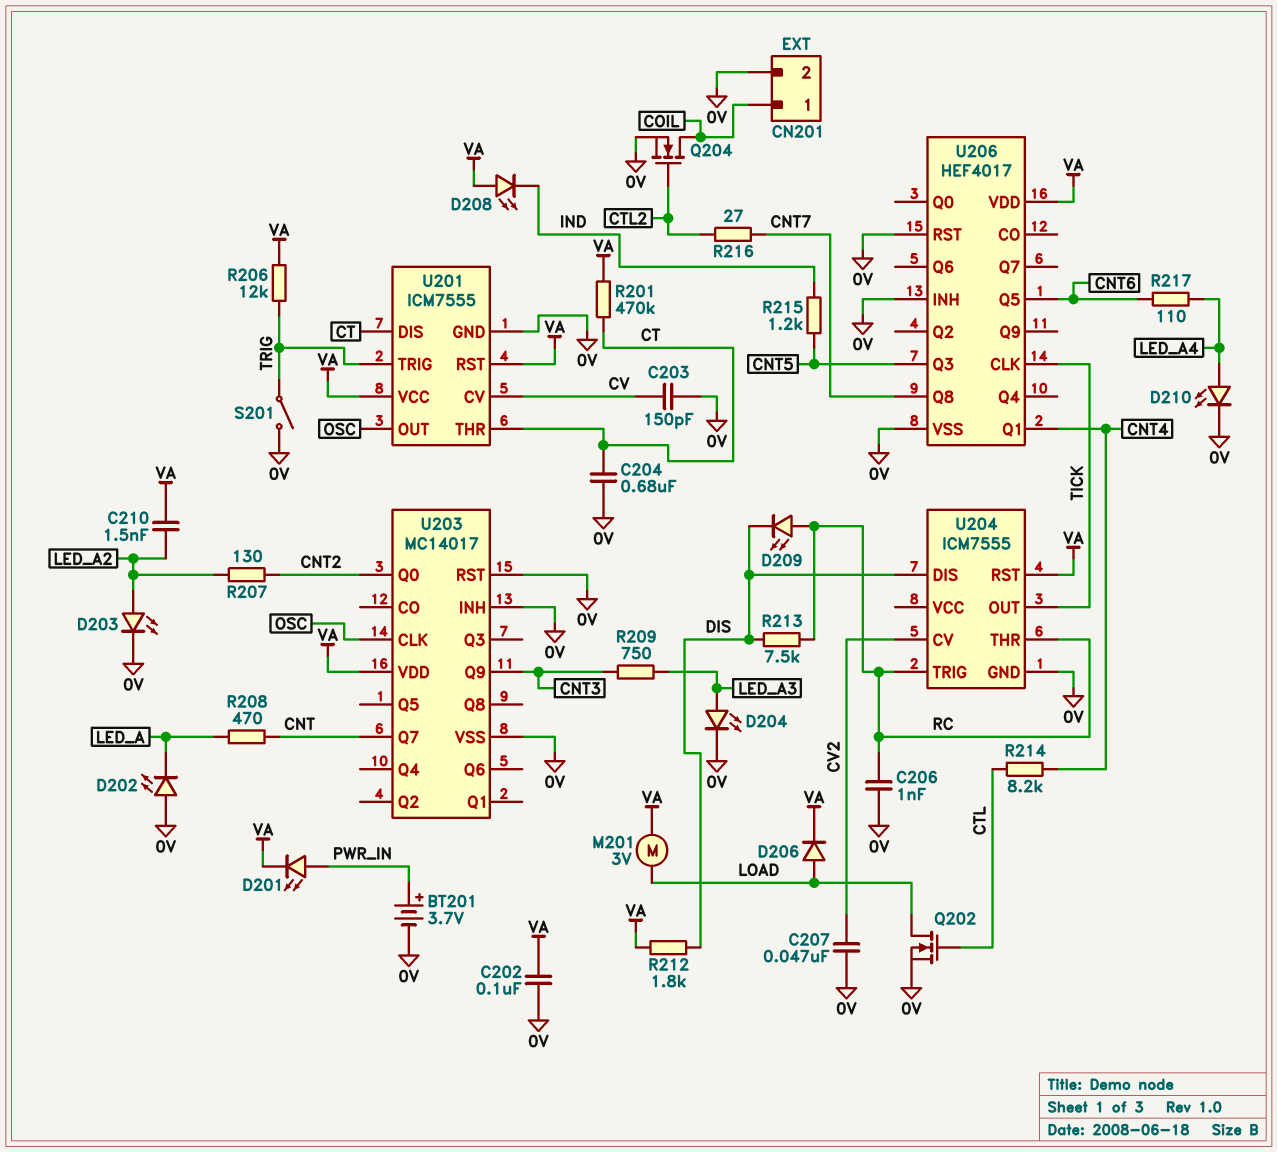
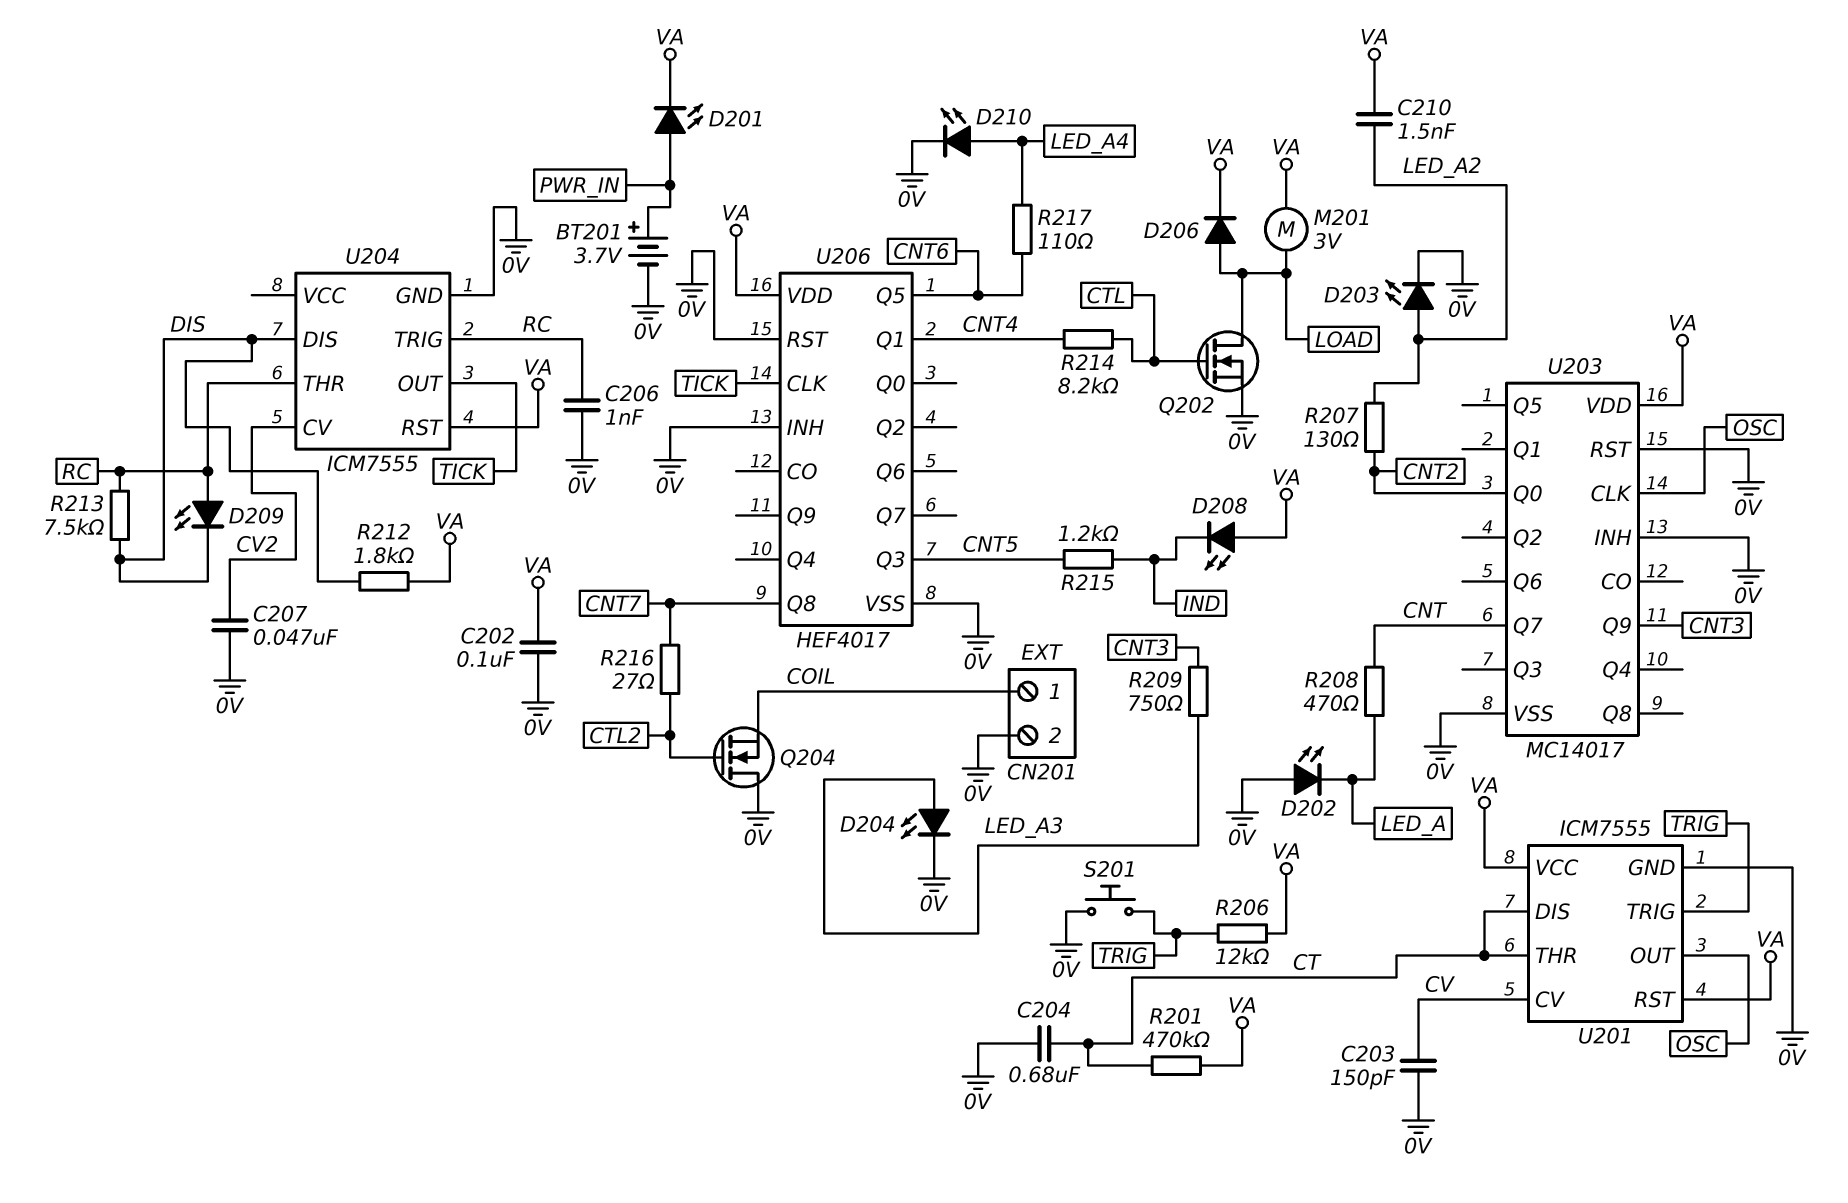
Q204: NMOS (G CTL2, D COIL, S 0V) -> NMOS (G CTL2, D 0V, S COIL)
S201: switch (0V, TRIG) -> button (0V, TRIG)

